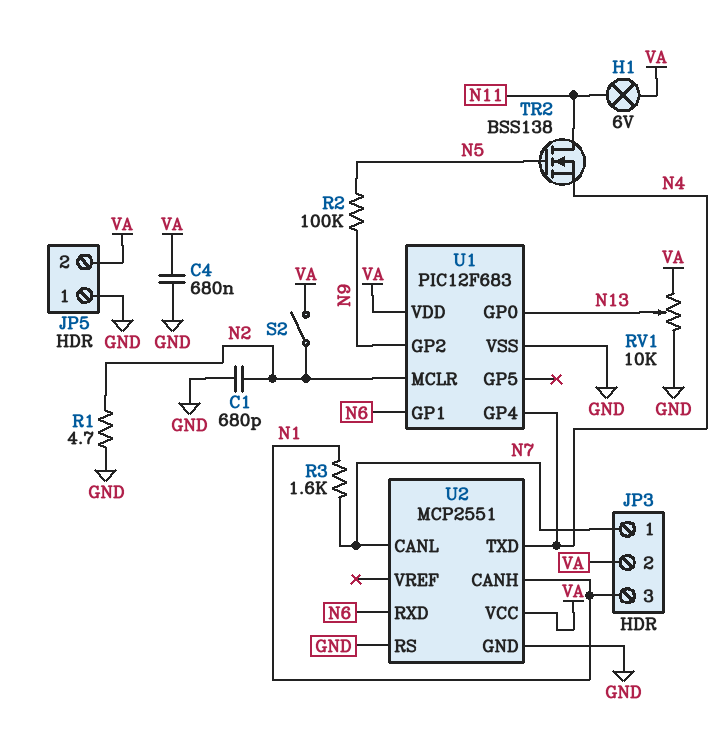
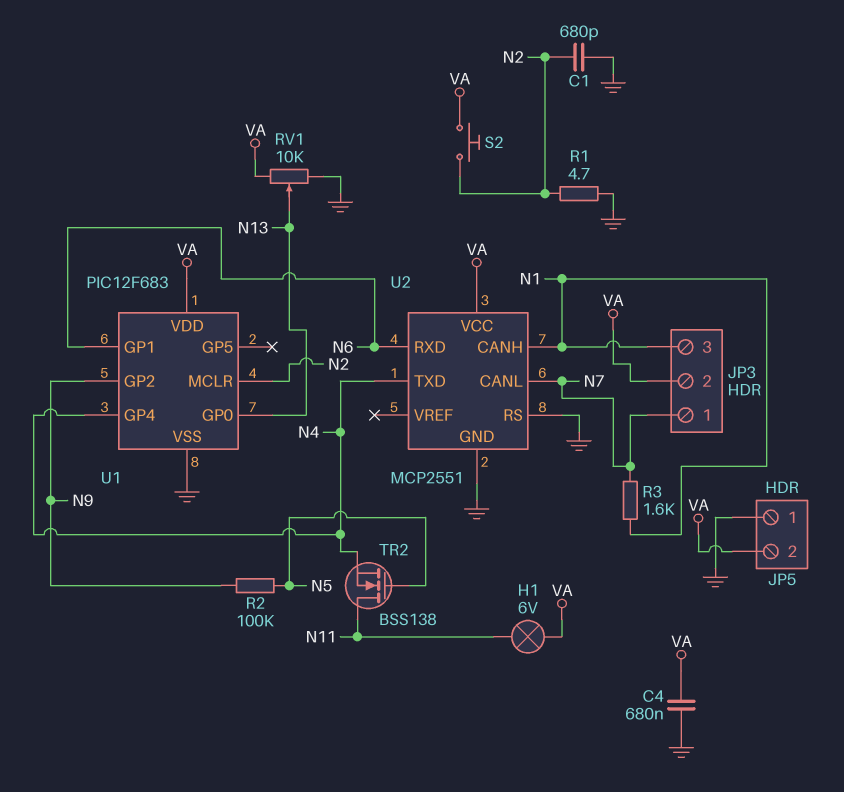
S2: switch (N2, VA) -> button (N2, VA)

